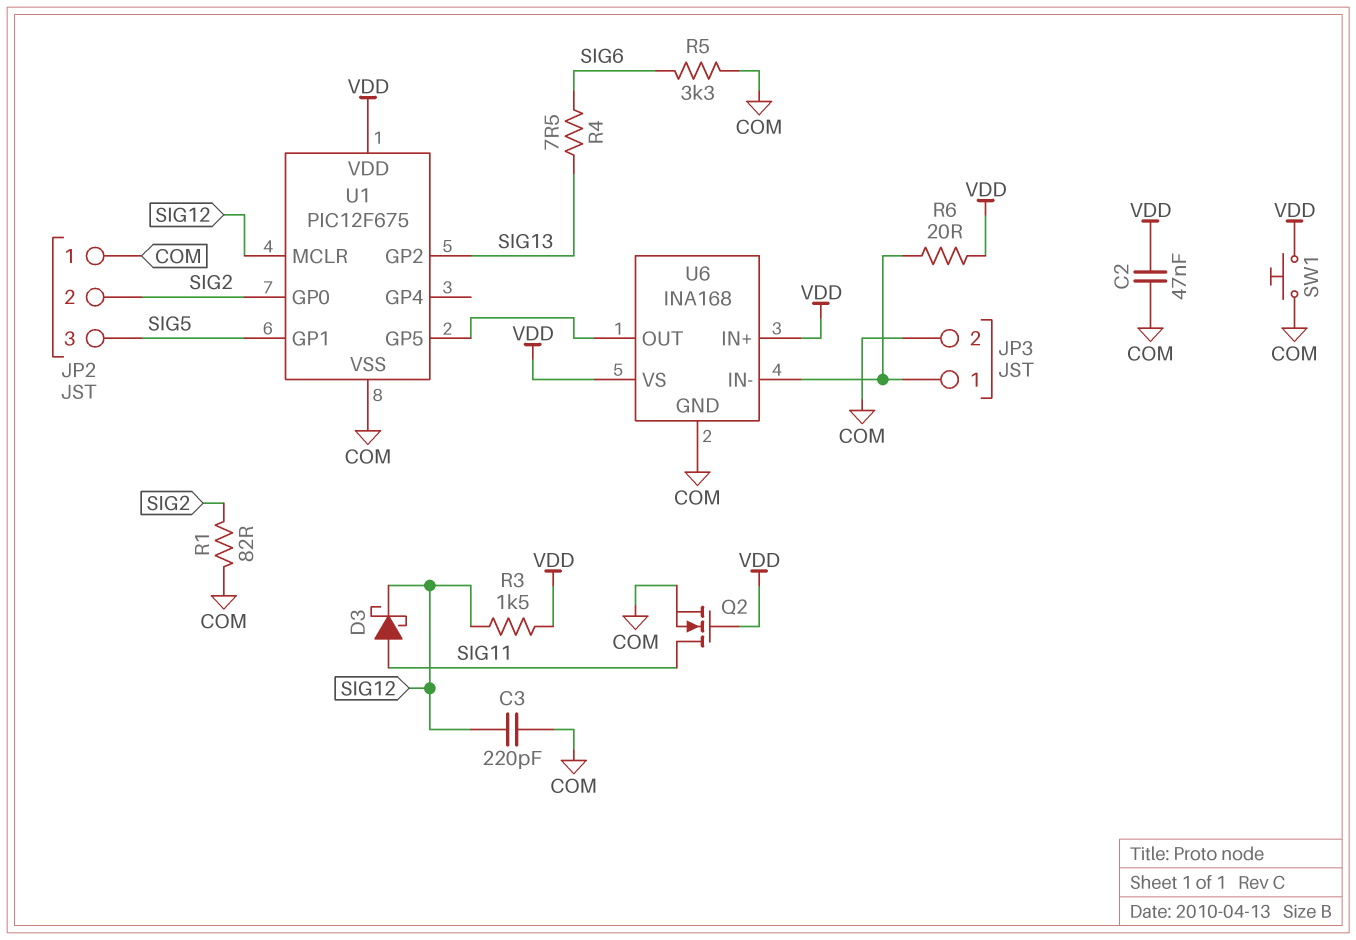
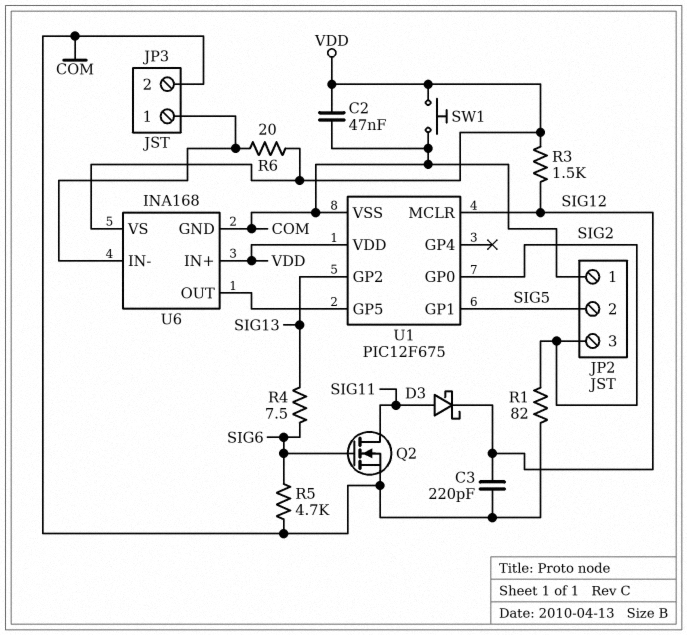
JP2 pin 2: SIG2 -> SIG5
JP2 pin 3: SIG5 -> SIG2
Q2: NMOS (G VDD, D SIG11, S COM) -> NMOS (G SIG6, D SIG11, S COM)
R5: 3.3k (COM, SIG6) -> 4.7k (COM, SIG6)

